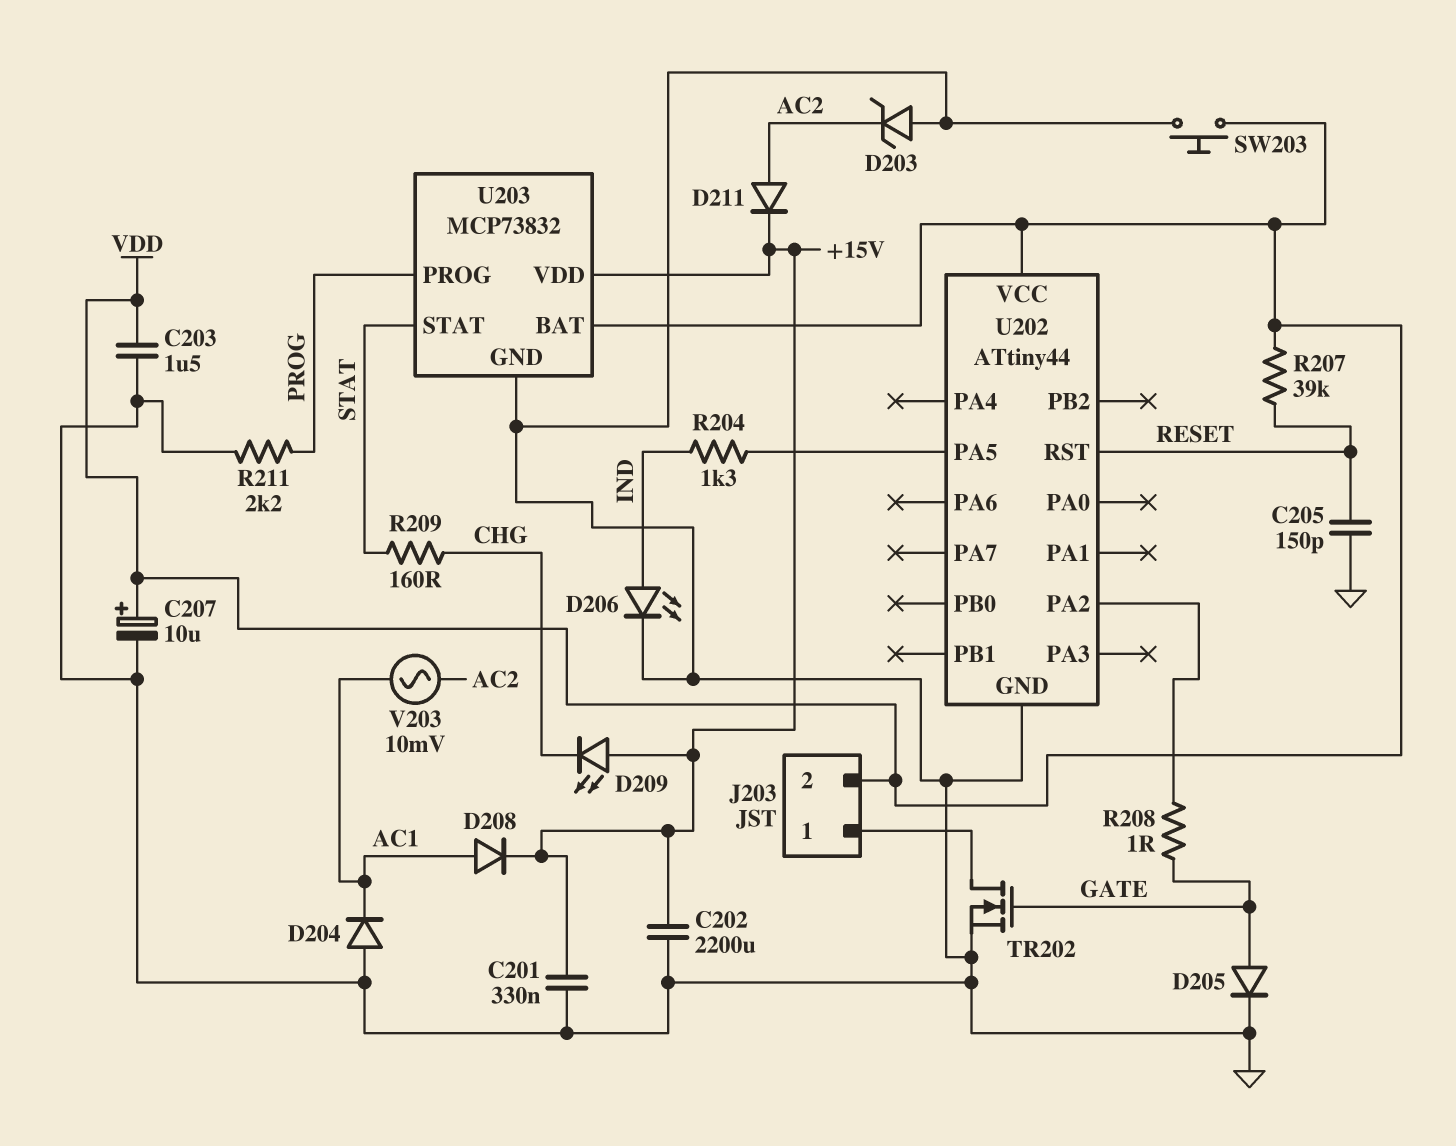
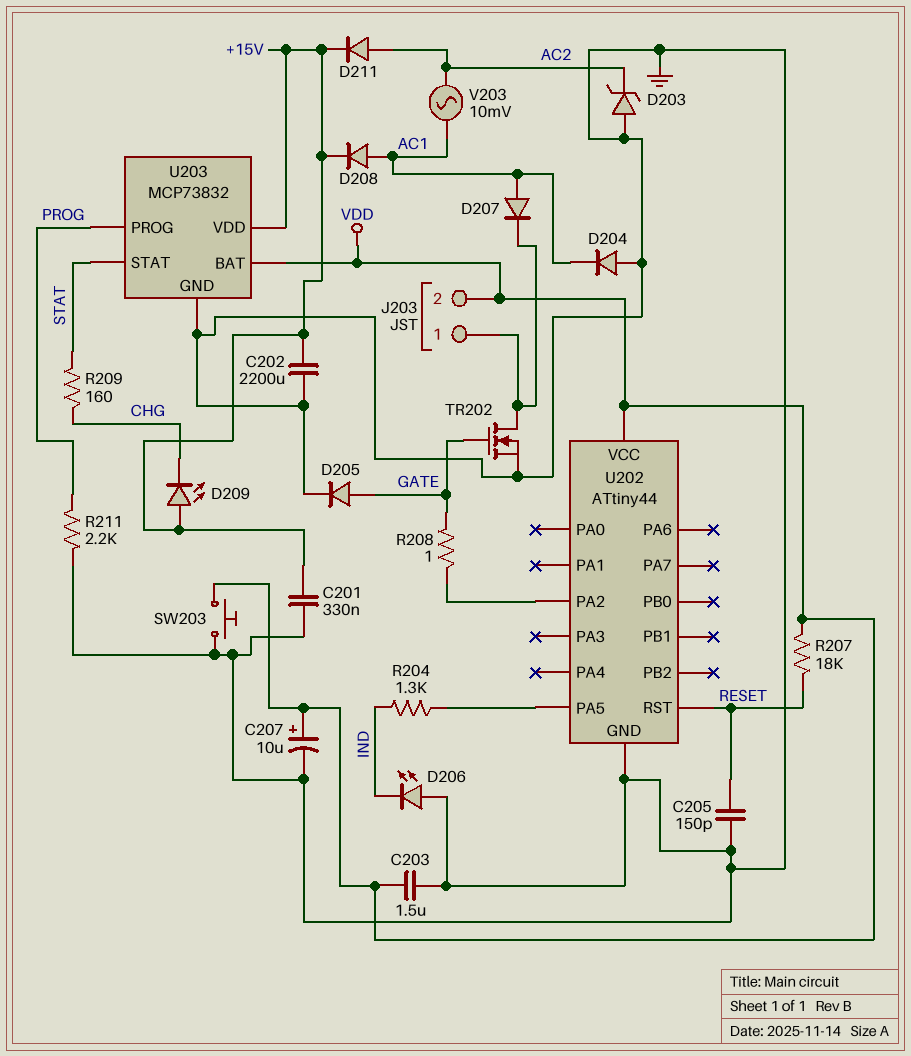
D206: LED (A IND, K GND) -> LED (A GND, K IND)
D207: none -> diode (A AC1, K J203/1)
R207: 39k (RESET, VDD) -> 18k (RESET, VDD)

